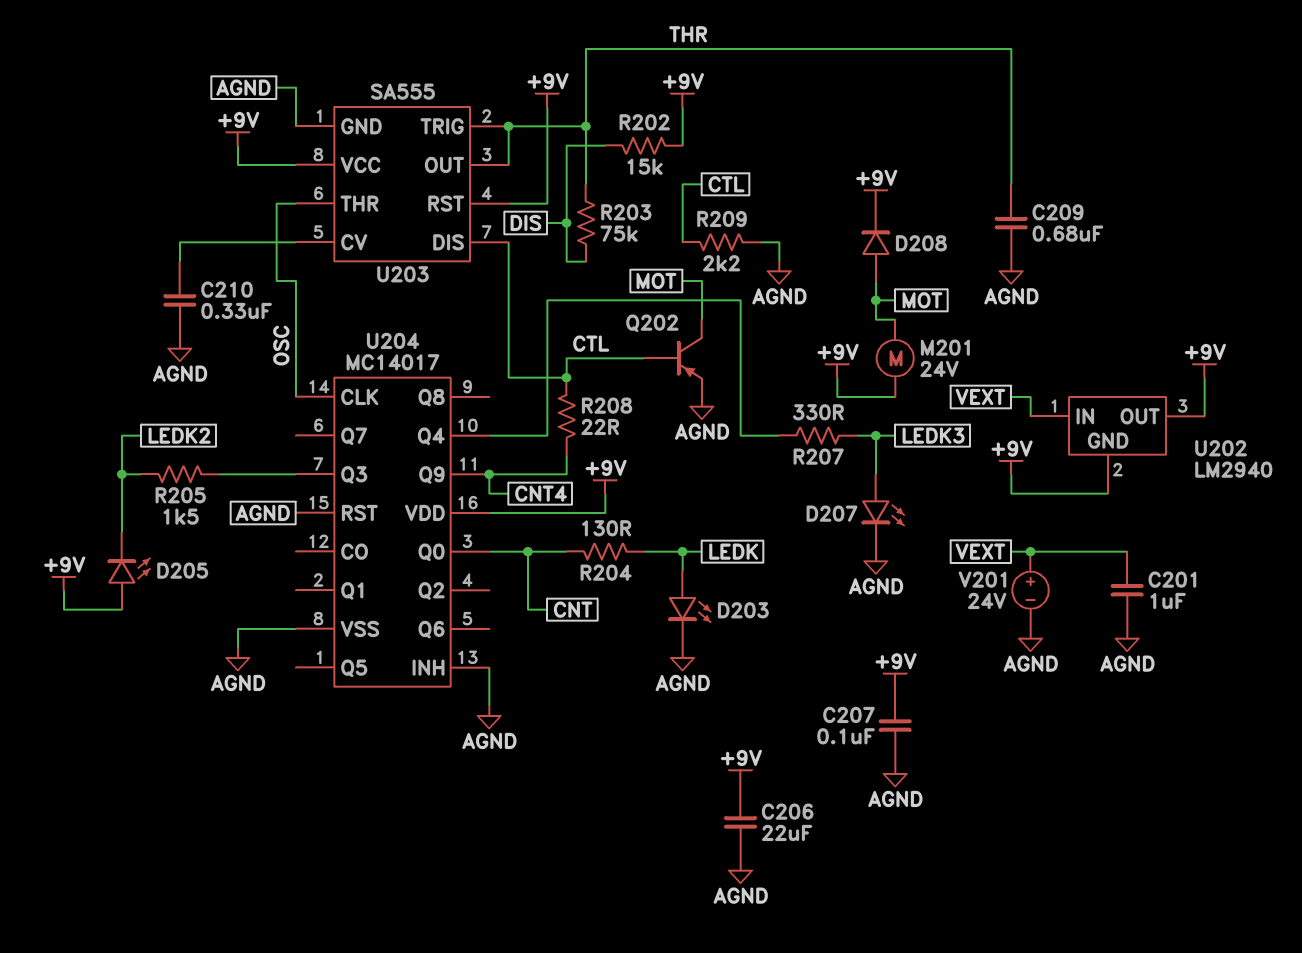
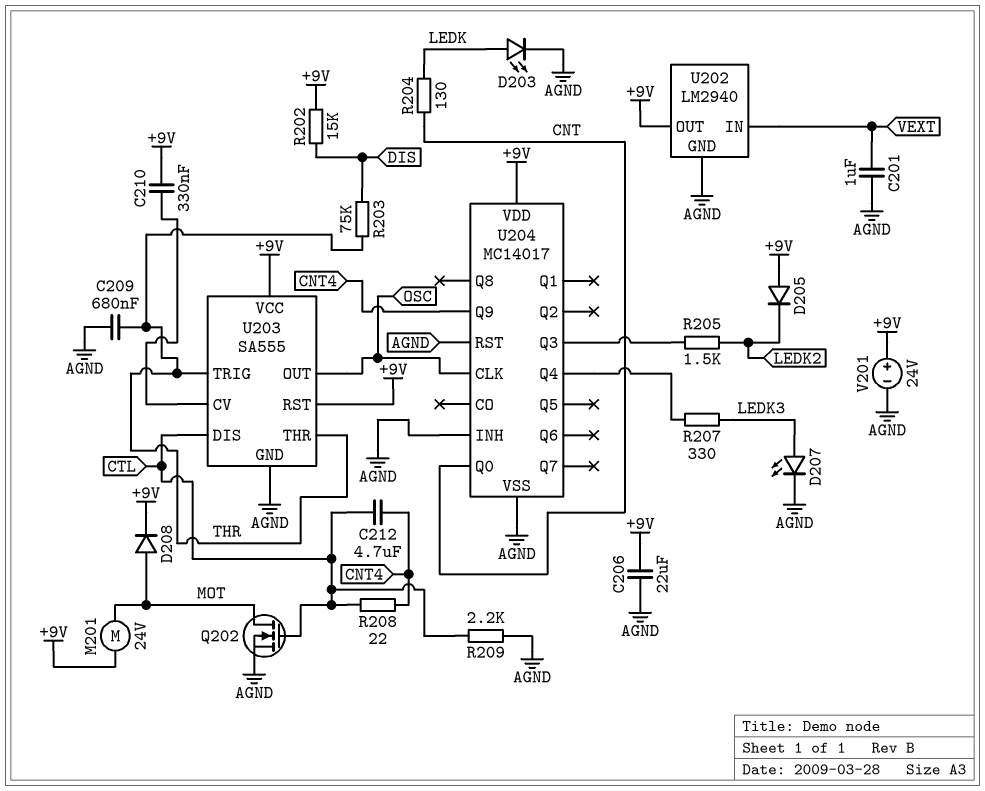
C207: 100nF (+9V, AGND) -> none
C210: 330nF (AGND, U203/CV) -> 330nF (+9V, U203/CV)
C212: none -> 4.7uF (CNT4, CTL)
D205: LED (A +9V, K LEDK2) -> diode (A +9V, K LEDK2)
Q202: PNP (B CTL, C MOT, E AGND) -> NMOS (G CTL, D MOT, S AGND)
U202 pin GND: +9V -> AGND
U203 pin OUT: THR -> OSC
U203 pin THR: OSC -> THR
V201: 24V (plus VEXT, minus AGND) -> 24V (plus +9V, minus AGND)

